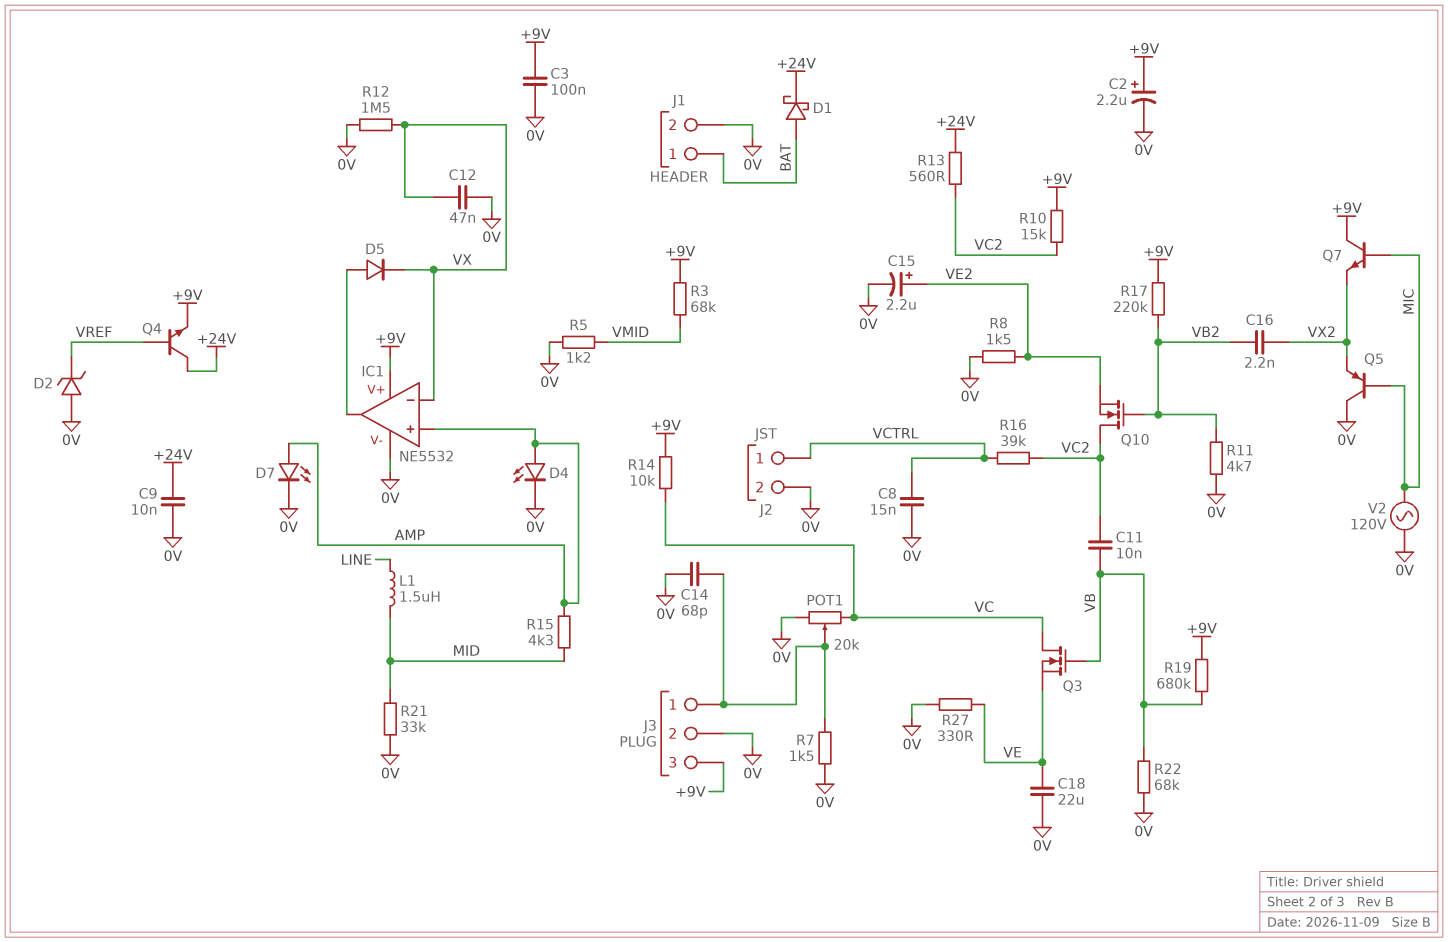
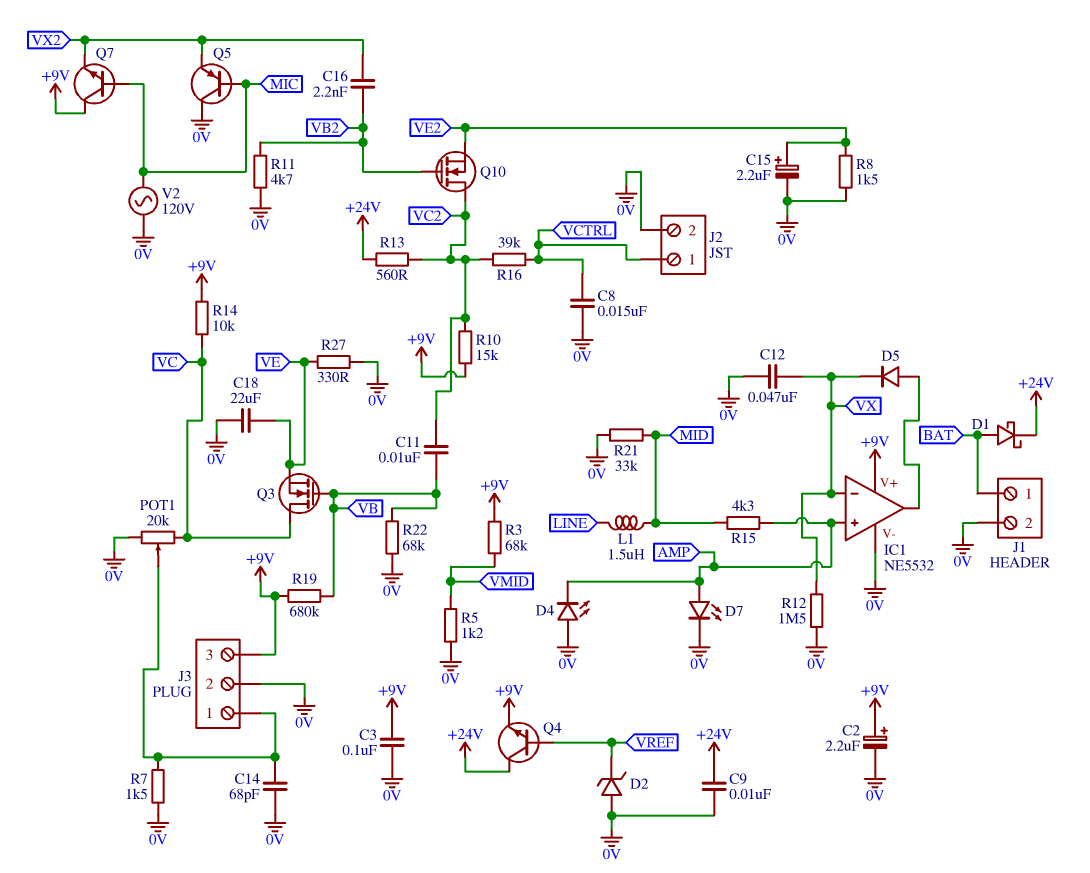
D4: LED (A AMP, K 0V) -> LED (A 0V, K AMP)
R17: 220k (+9V, VB2) -> none

